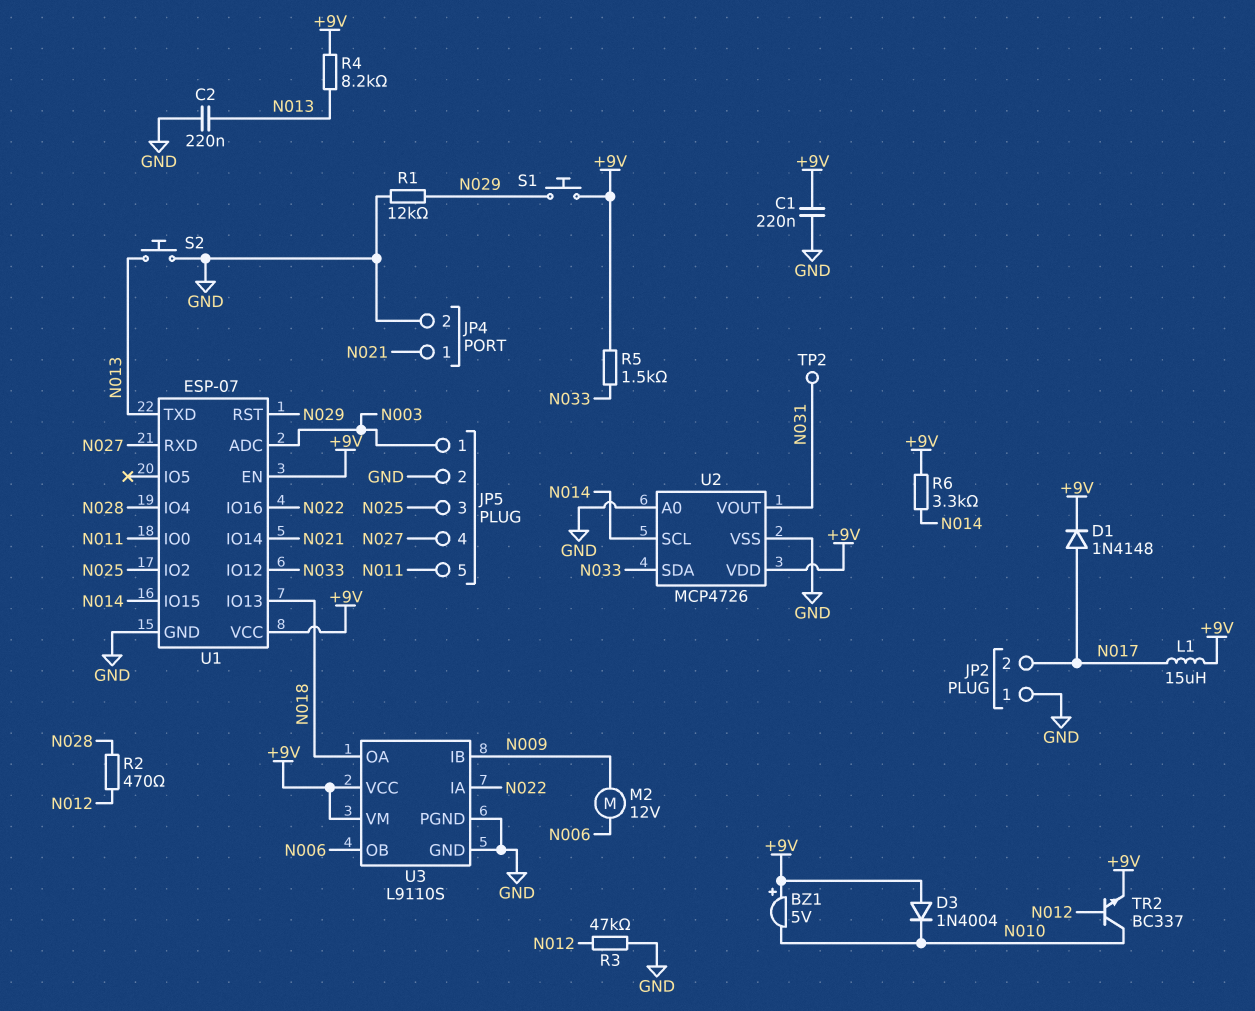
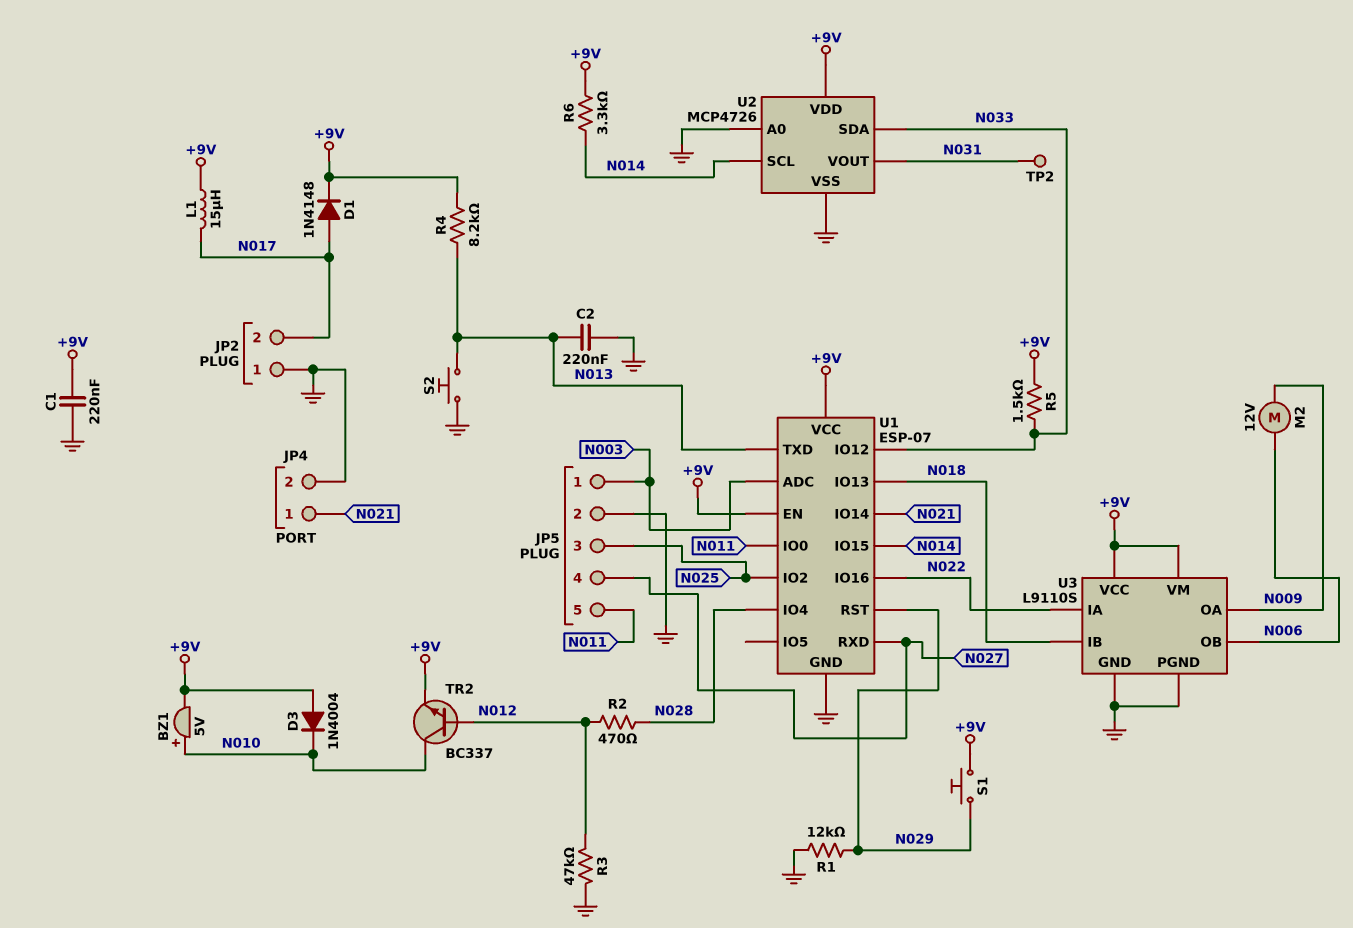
BZ1: buzzer 5V (plus +9V, minus N010) -> buzzer 5V (plus N010, minus +9V)
U3 pin IB: N009 -> N018
U3 pin OA: N018 -> N009

